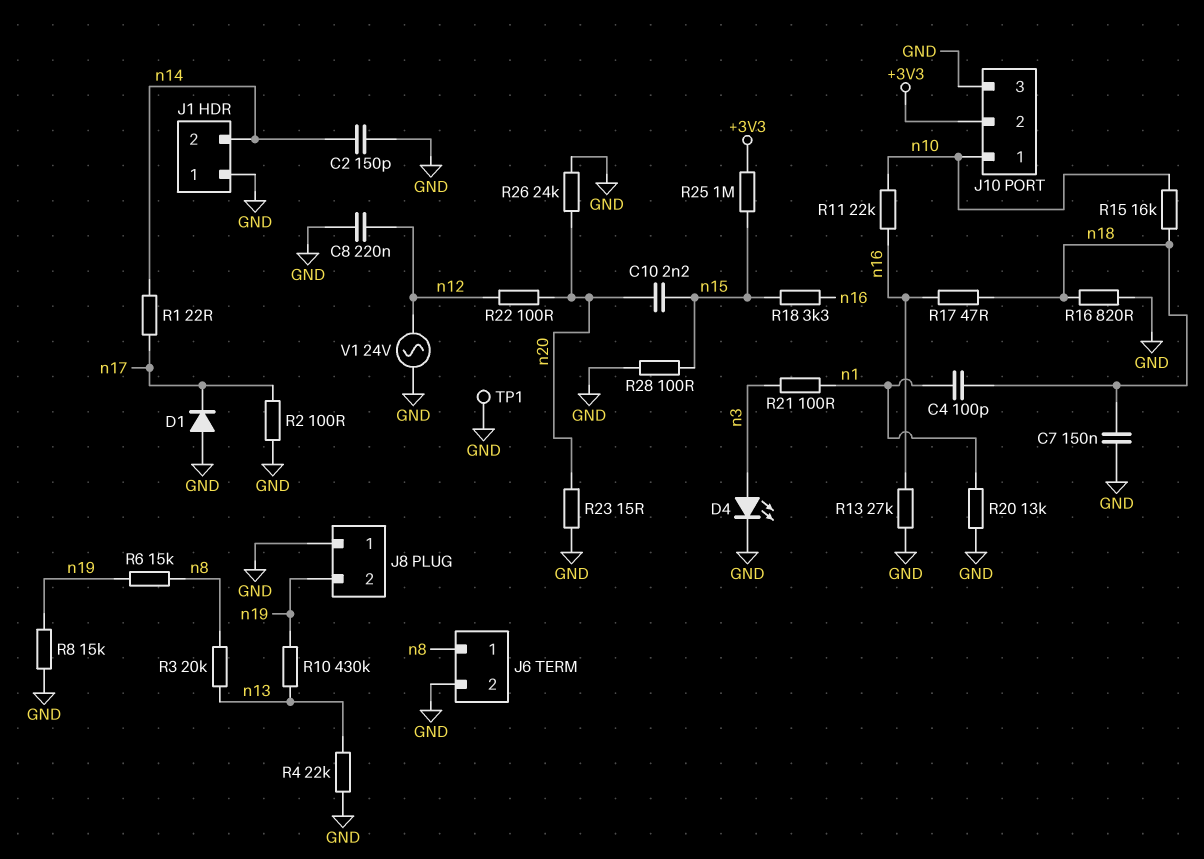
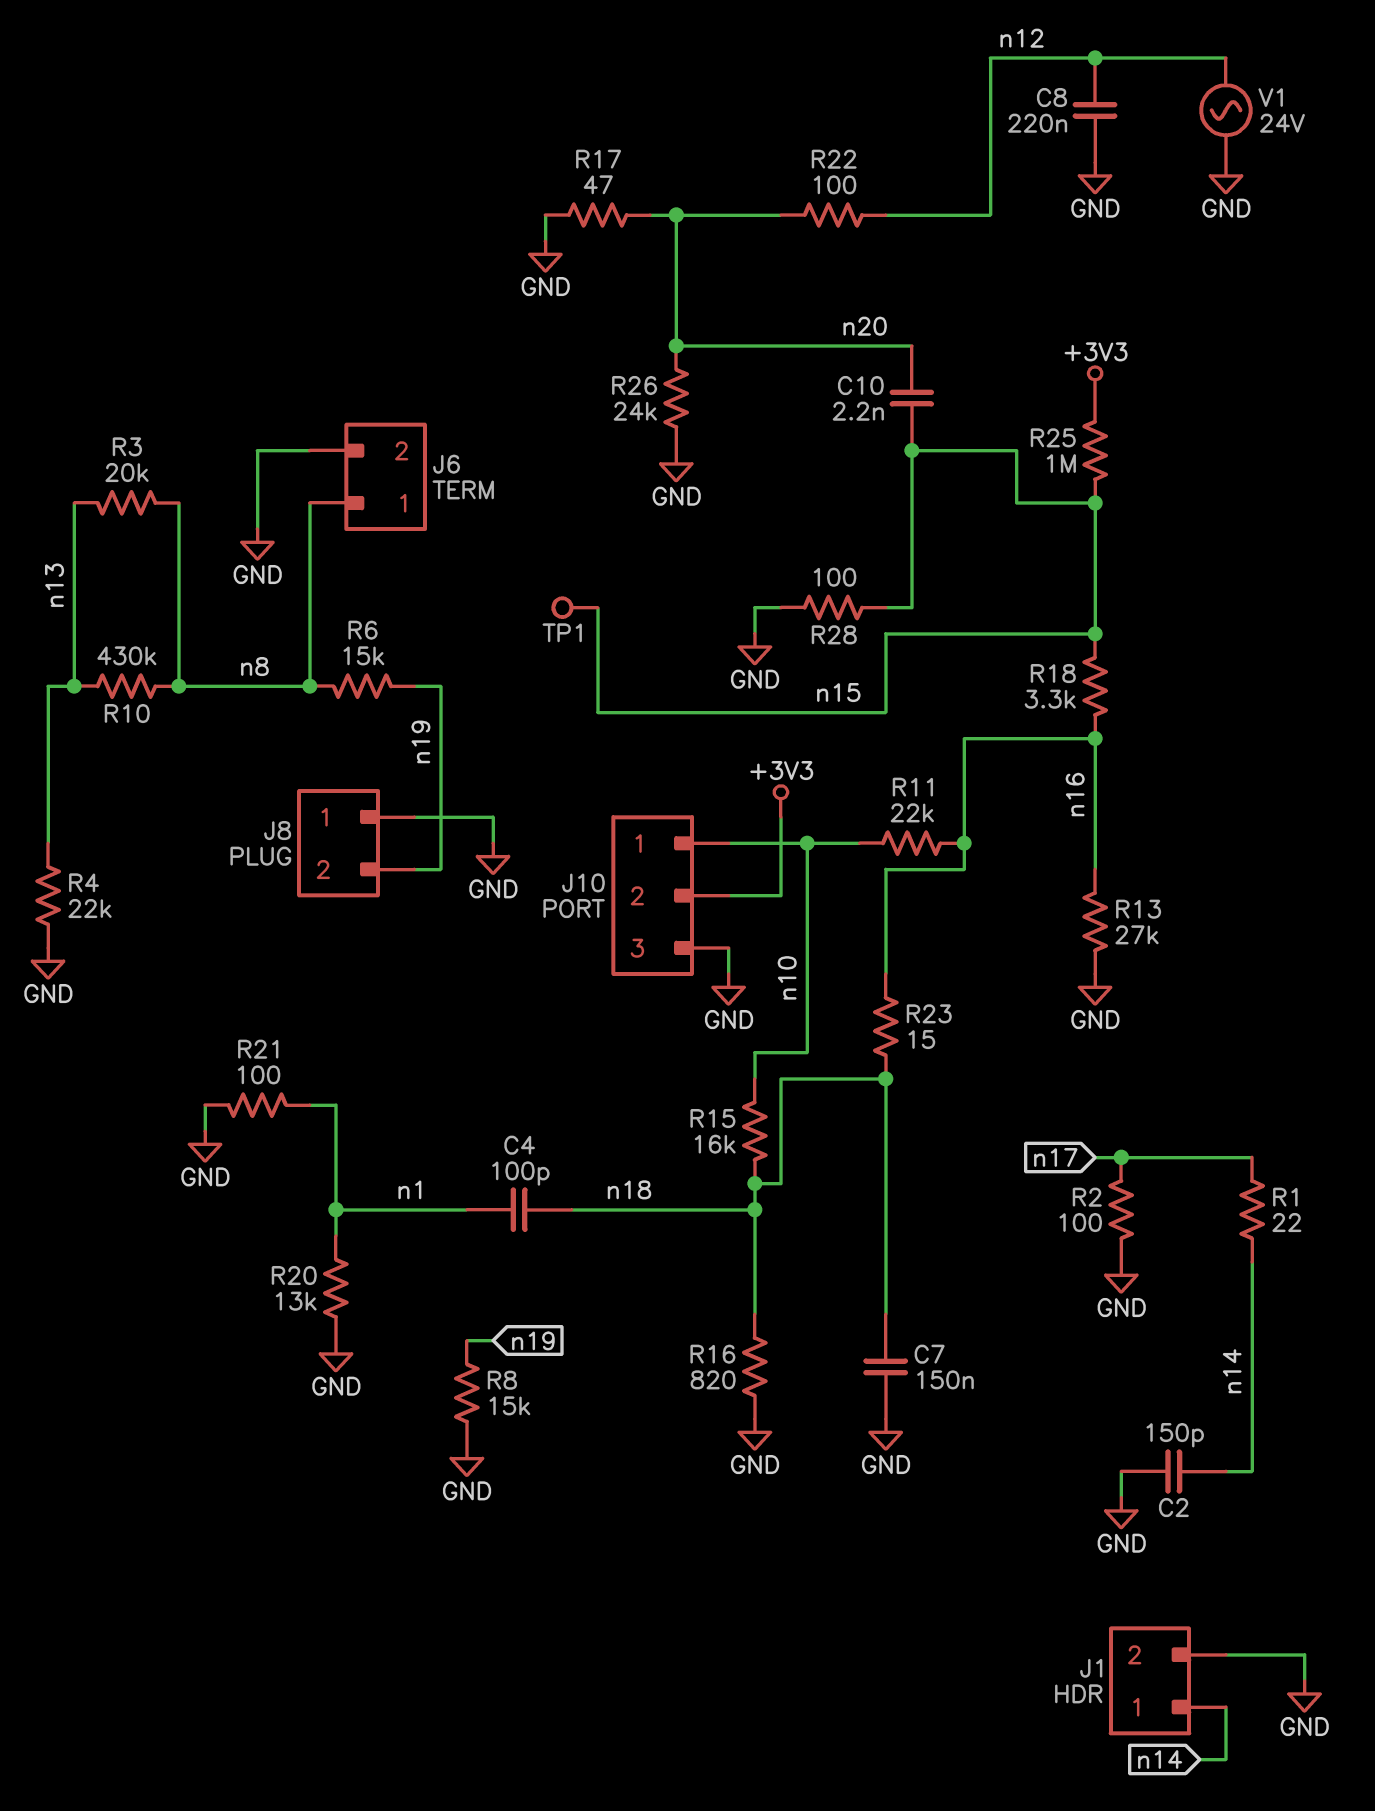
D1: diode (A GND, K n17) -> none
D4: LED (A n3, K GND) -> none
J1 pin 1: GND -> n14
J1 pin 2: n14 -> GND
R10: 430k (n13, n19) -> 430k (n8, n13)
R17: 47 (n16, n18) -> 47 (GND, n20)
R21: 100 (n1, n3) -> 100 (GND, n1)
R23: 15 (GND, n20) -> 15 (n16, n18)
TP1: test point (GND) -> test point (n15)

